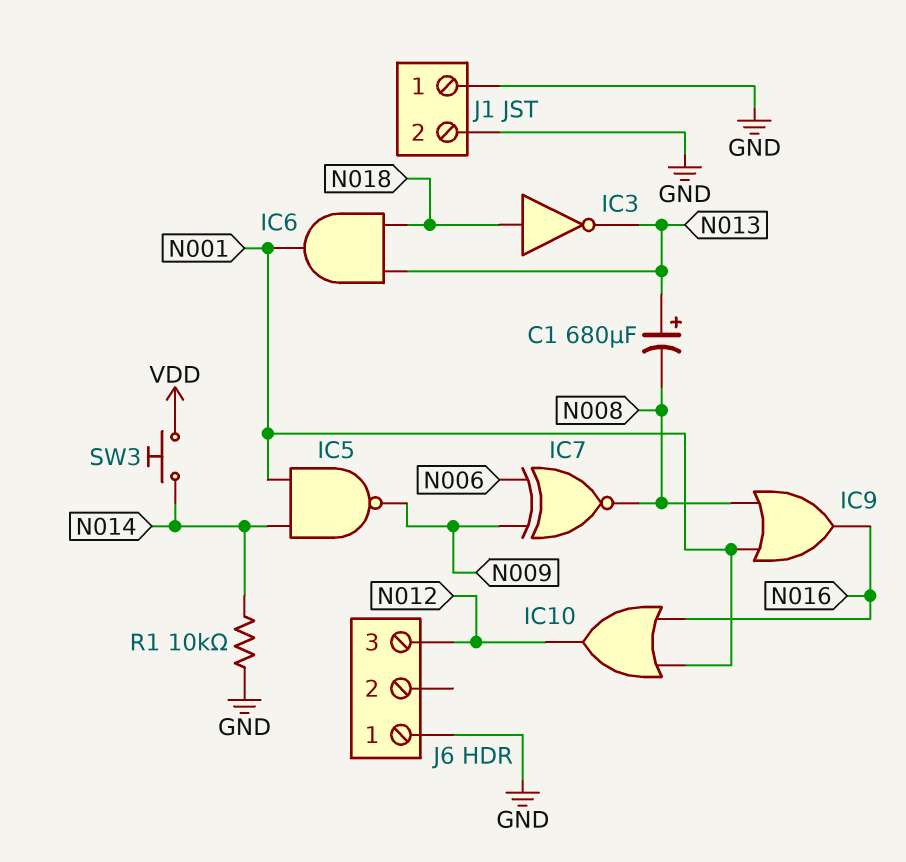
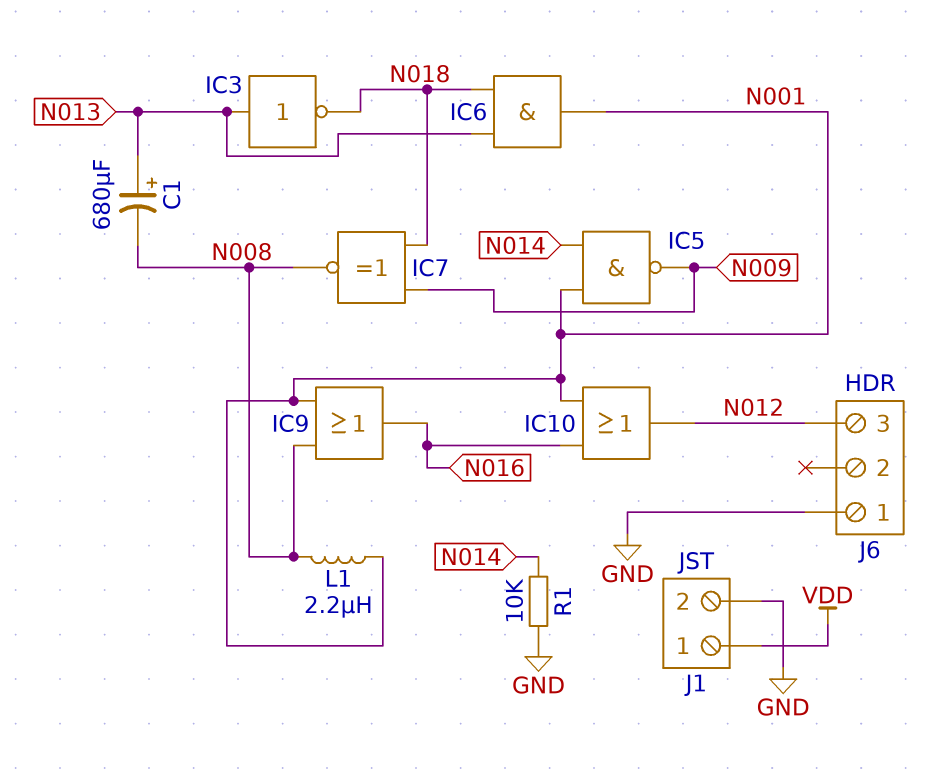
IC3: NOT (in N018, out N013) -> NOT (in N013, out N018)
IC7: XNOR (in N006, in N009, out N008) -> XNOR (in N009, in N018, out N008)
J1 pin 1: GND -> VDD
L1: none -> 2.2uH (N001, N008)
SW3: button (N014, VDD) -> none

